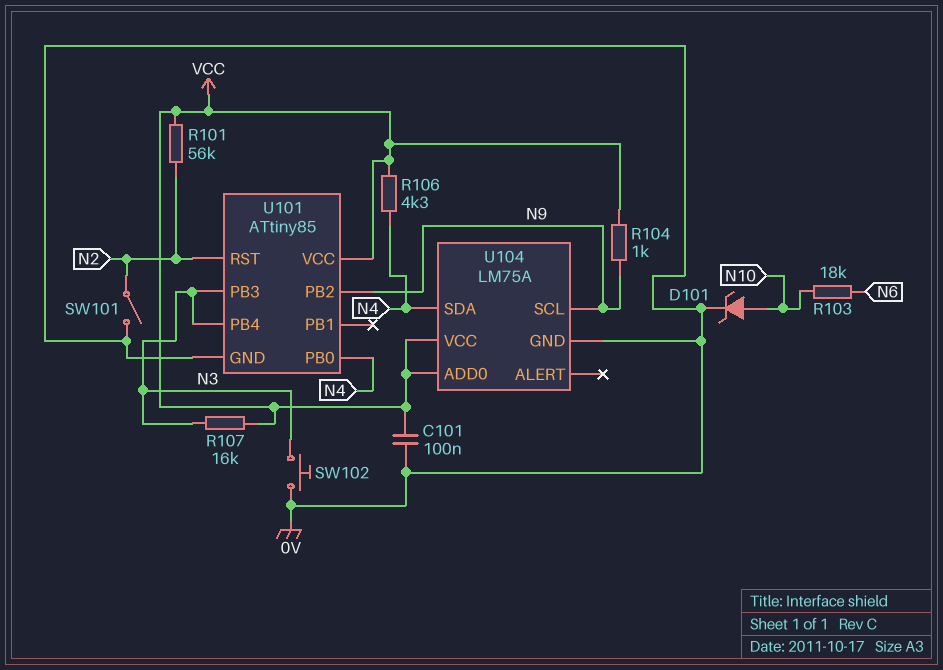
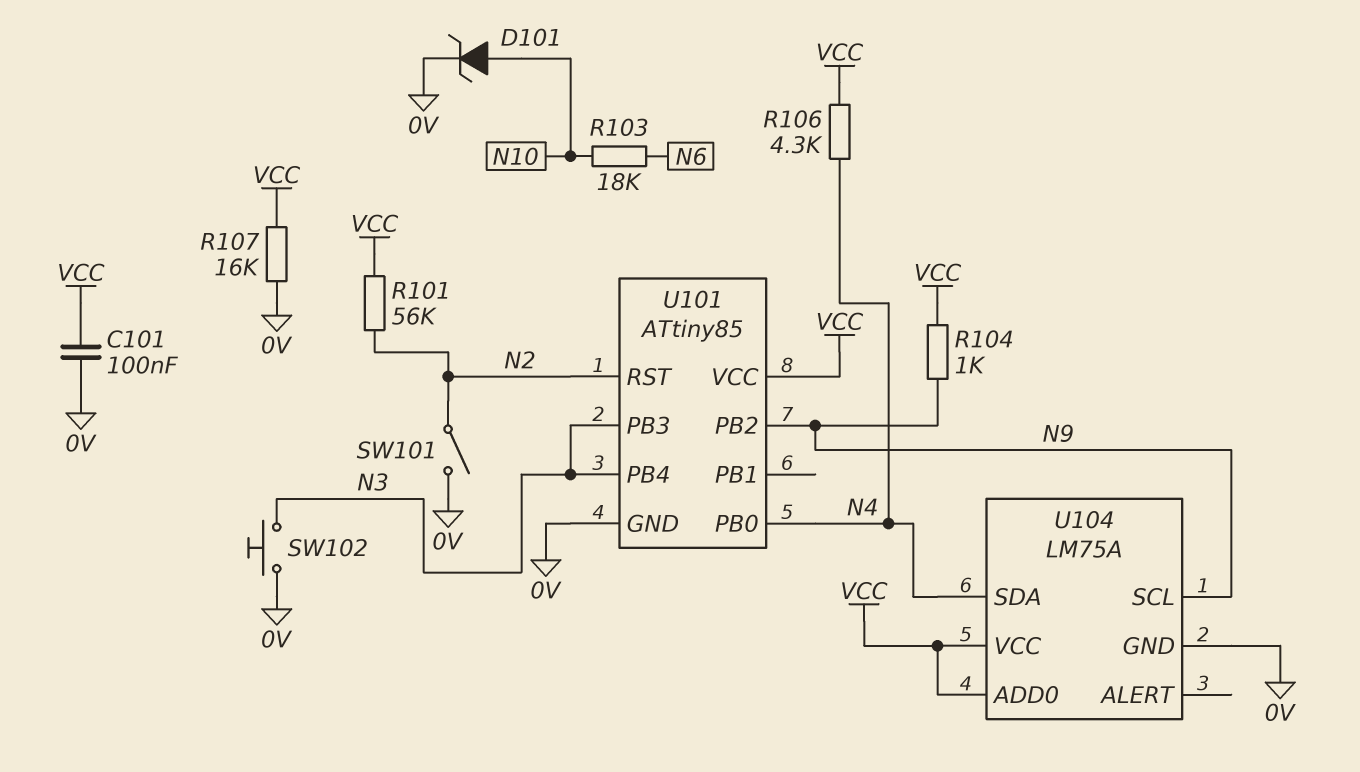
R107: 16k (N3, VCC) -> 16k (0V, VCC)

